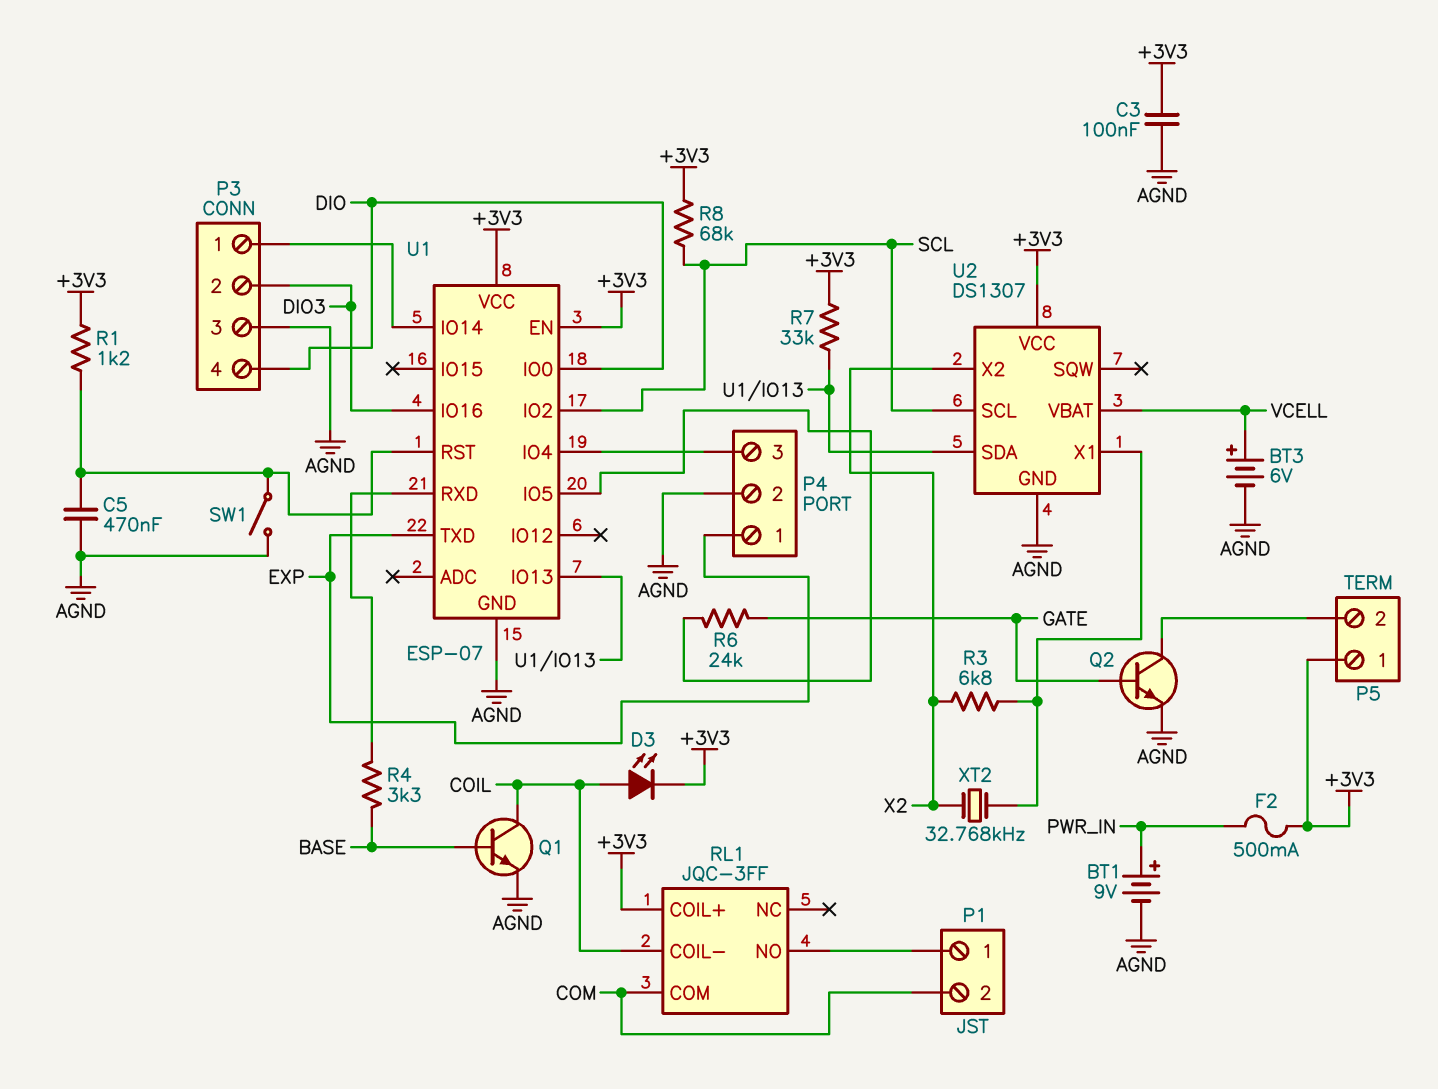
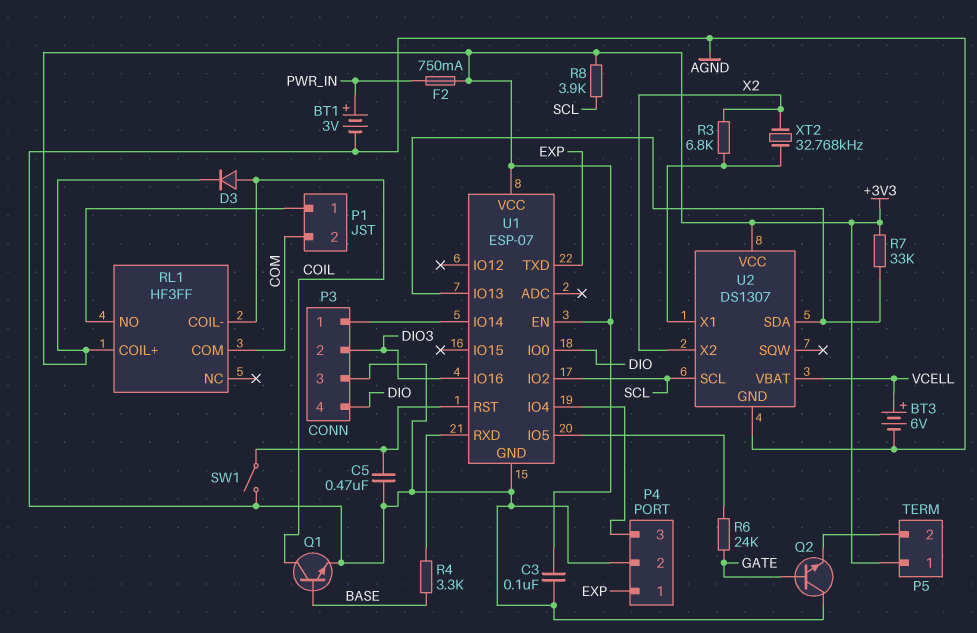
BT1: 9V (plus PWR_IN, minus AGND) -> 3V (plus PWR_IN, minus AGND)
D3: LED (A COIL, K +3V3) -> diode (A COIL, K +3V3)
F2: 500mA (+3V3, PWR_IN) -> 750mA (+3V3, PWR_IN)
Q2: NPN (B GATE, C P5/2, E AGND) -> NPN (B GATE, C AGND, E P5/2)
R1: 1.2k (+3V3, U1/RST) -> none
R8: 68k (+3V3, SCL) -> 3.9k (+3V3, SCL)
RL1: JQC-3FF -> HF3FF

